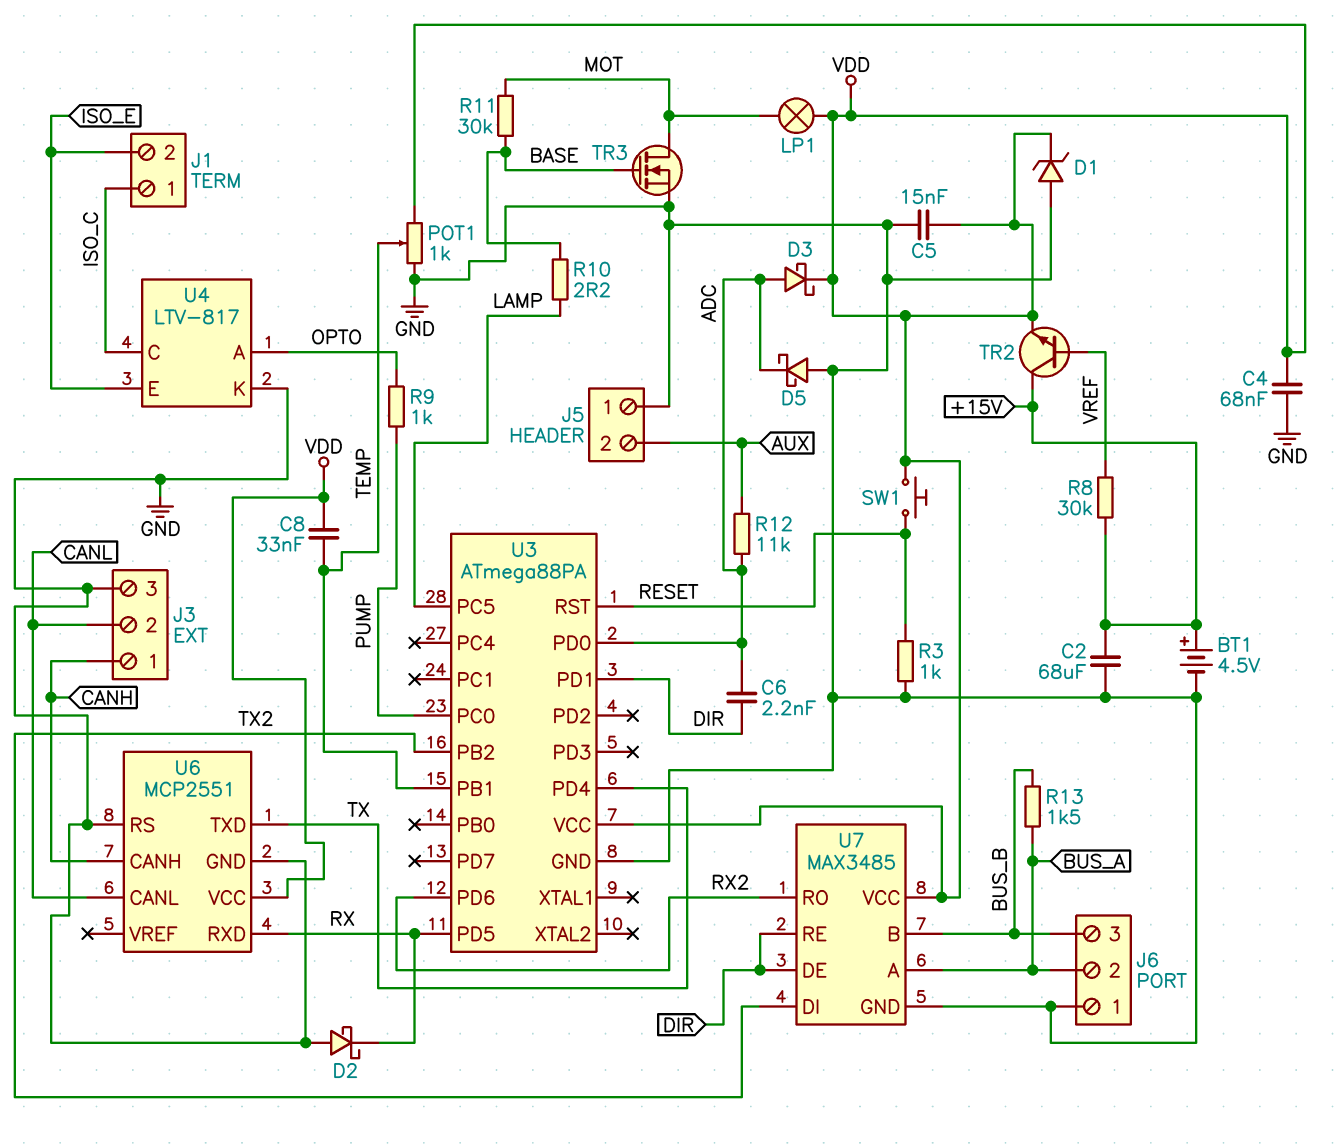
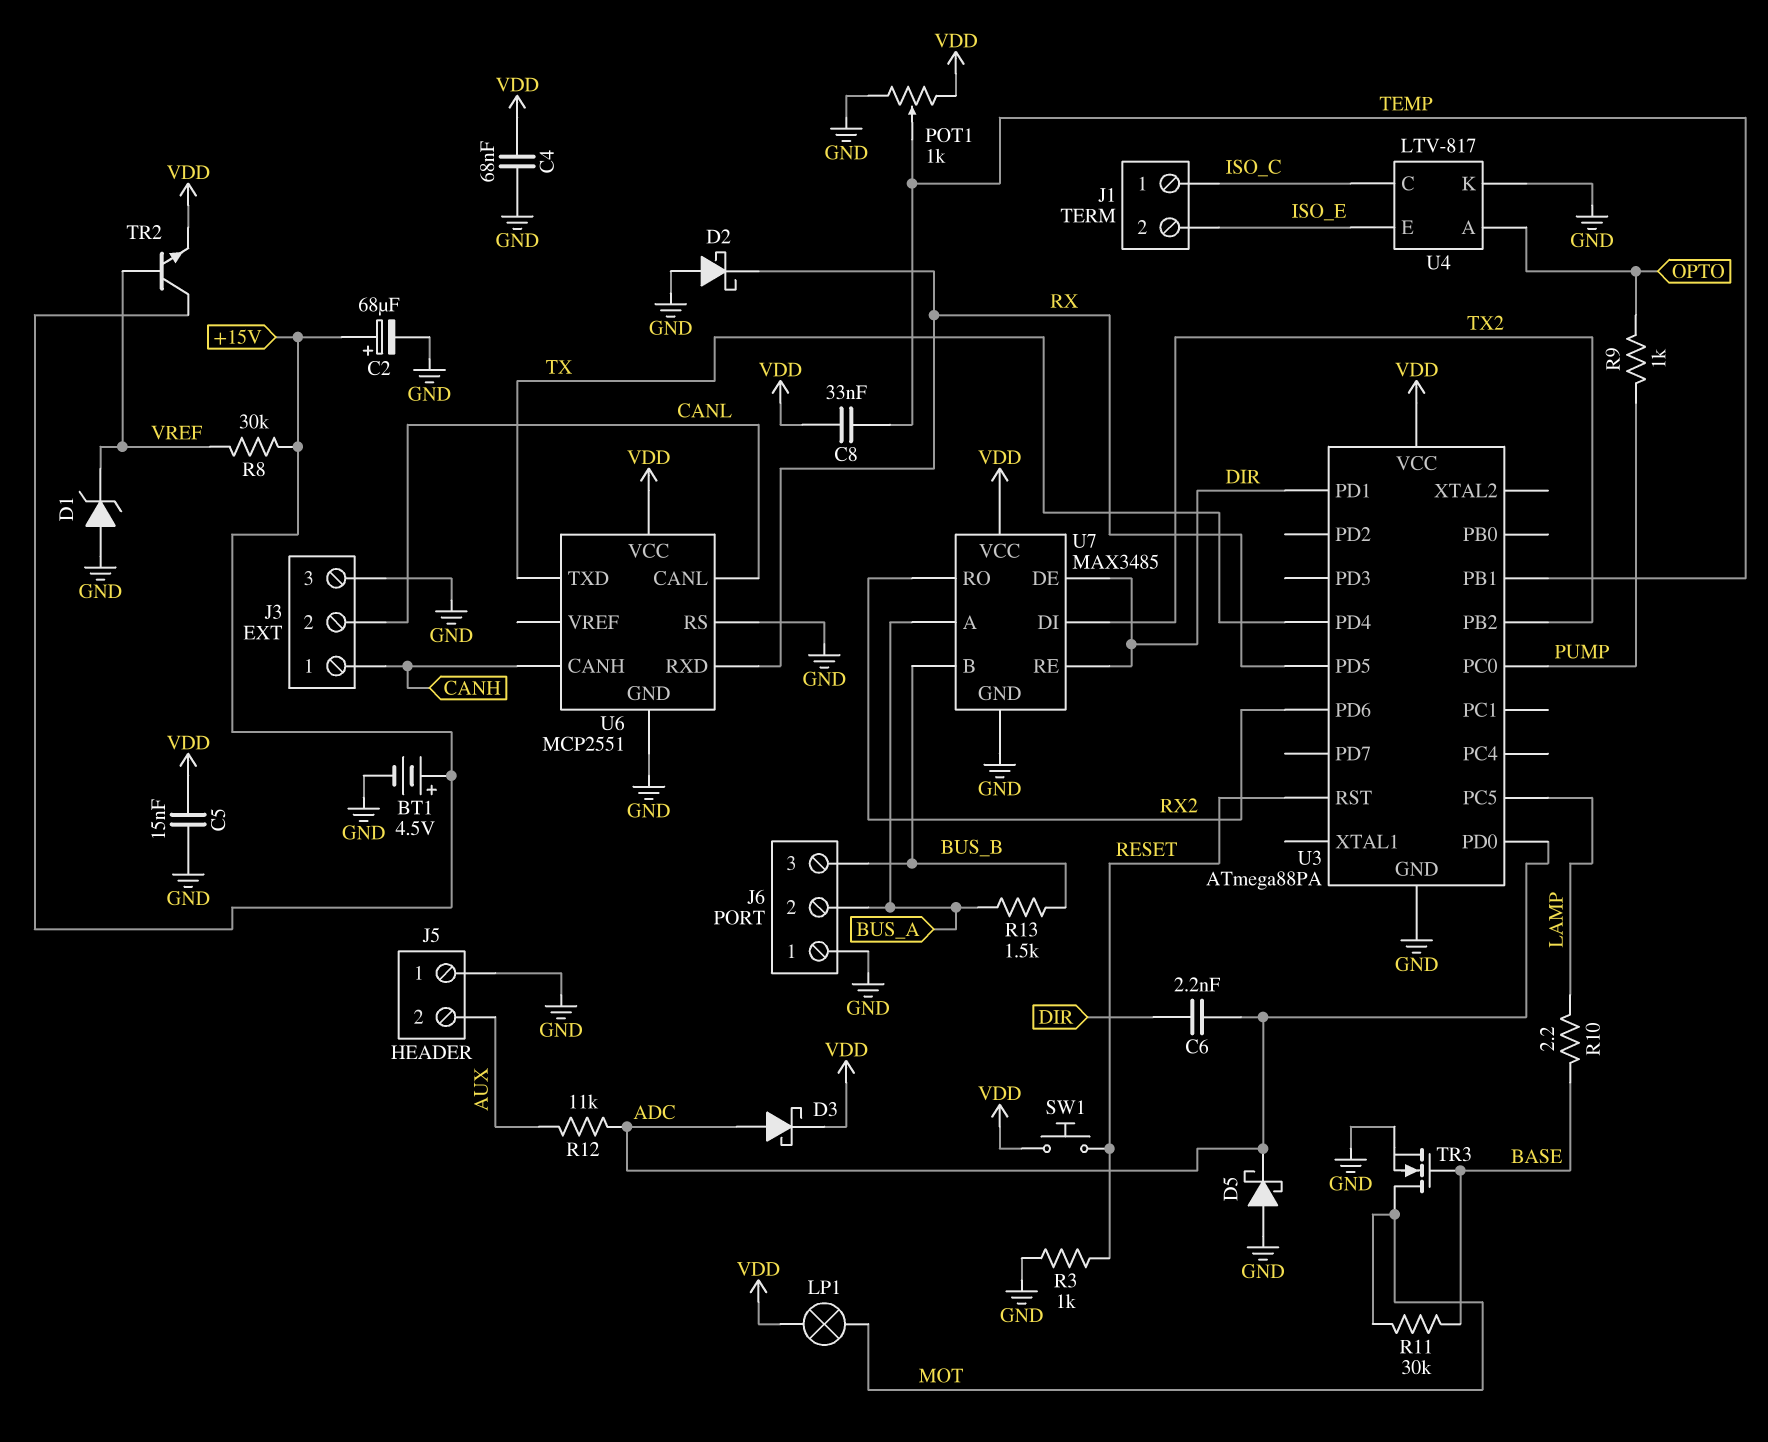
C2: 68uF (+15V, GND) -> 68uF (plus +15V, minus GND)
D1: zener (A GND, K VDD) -> zener (A GND, K VREF)

